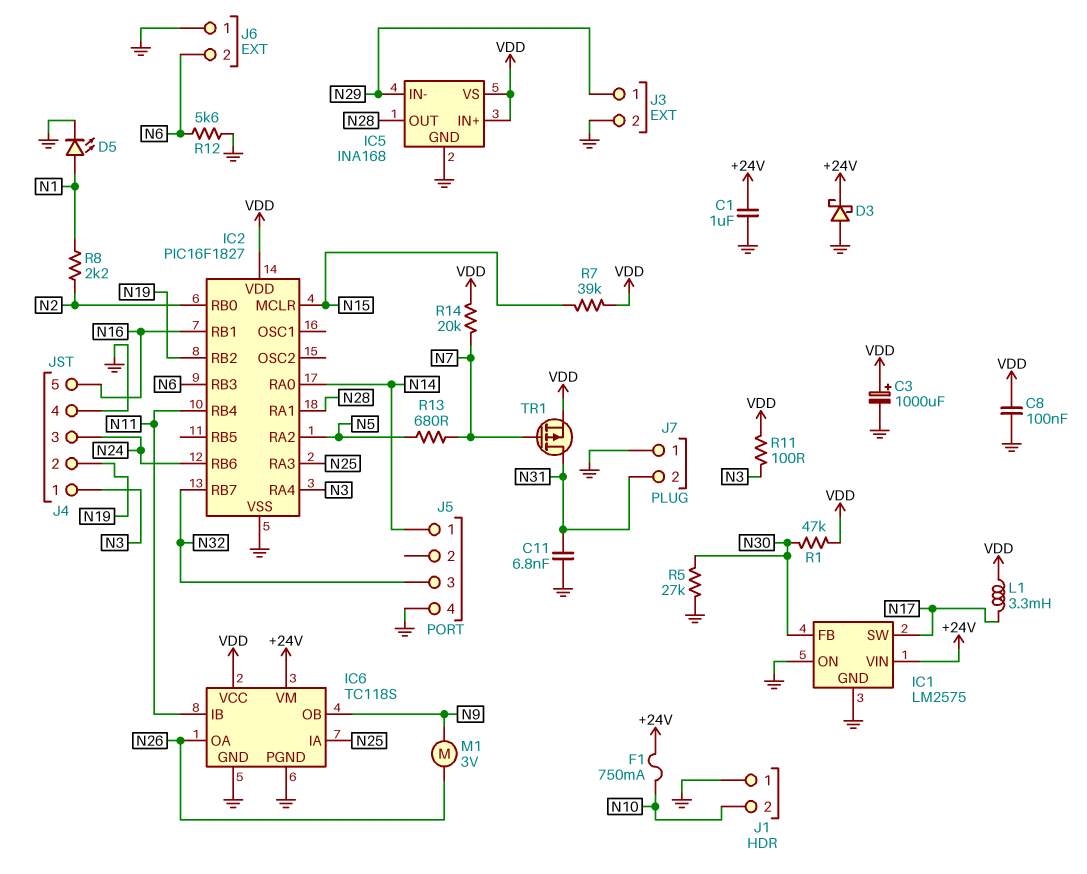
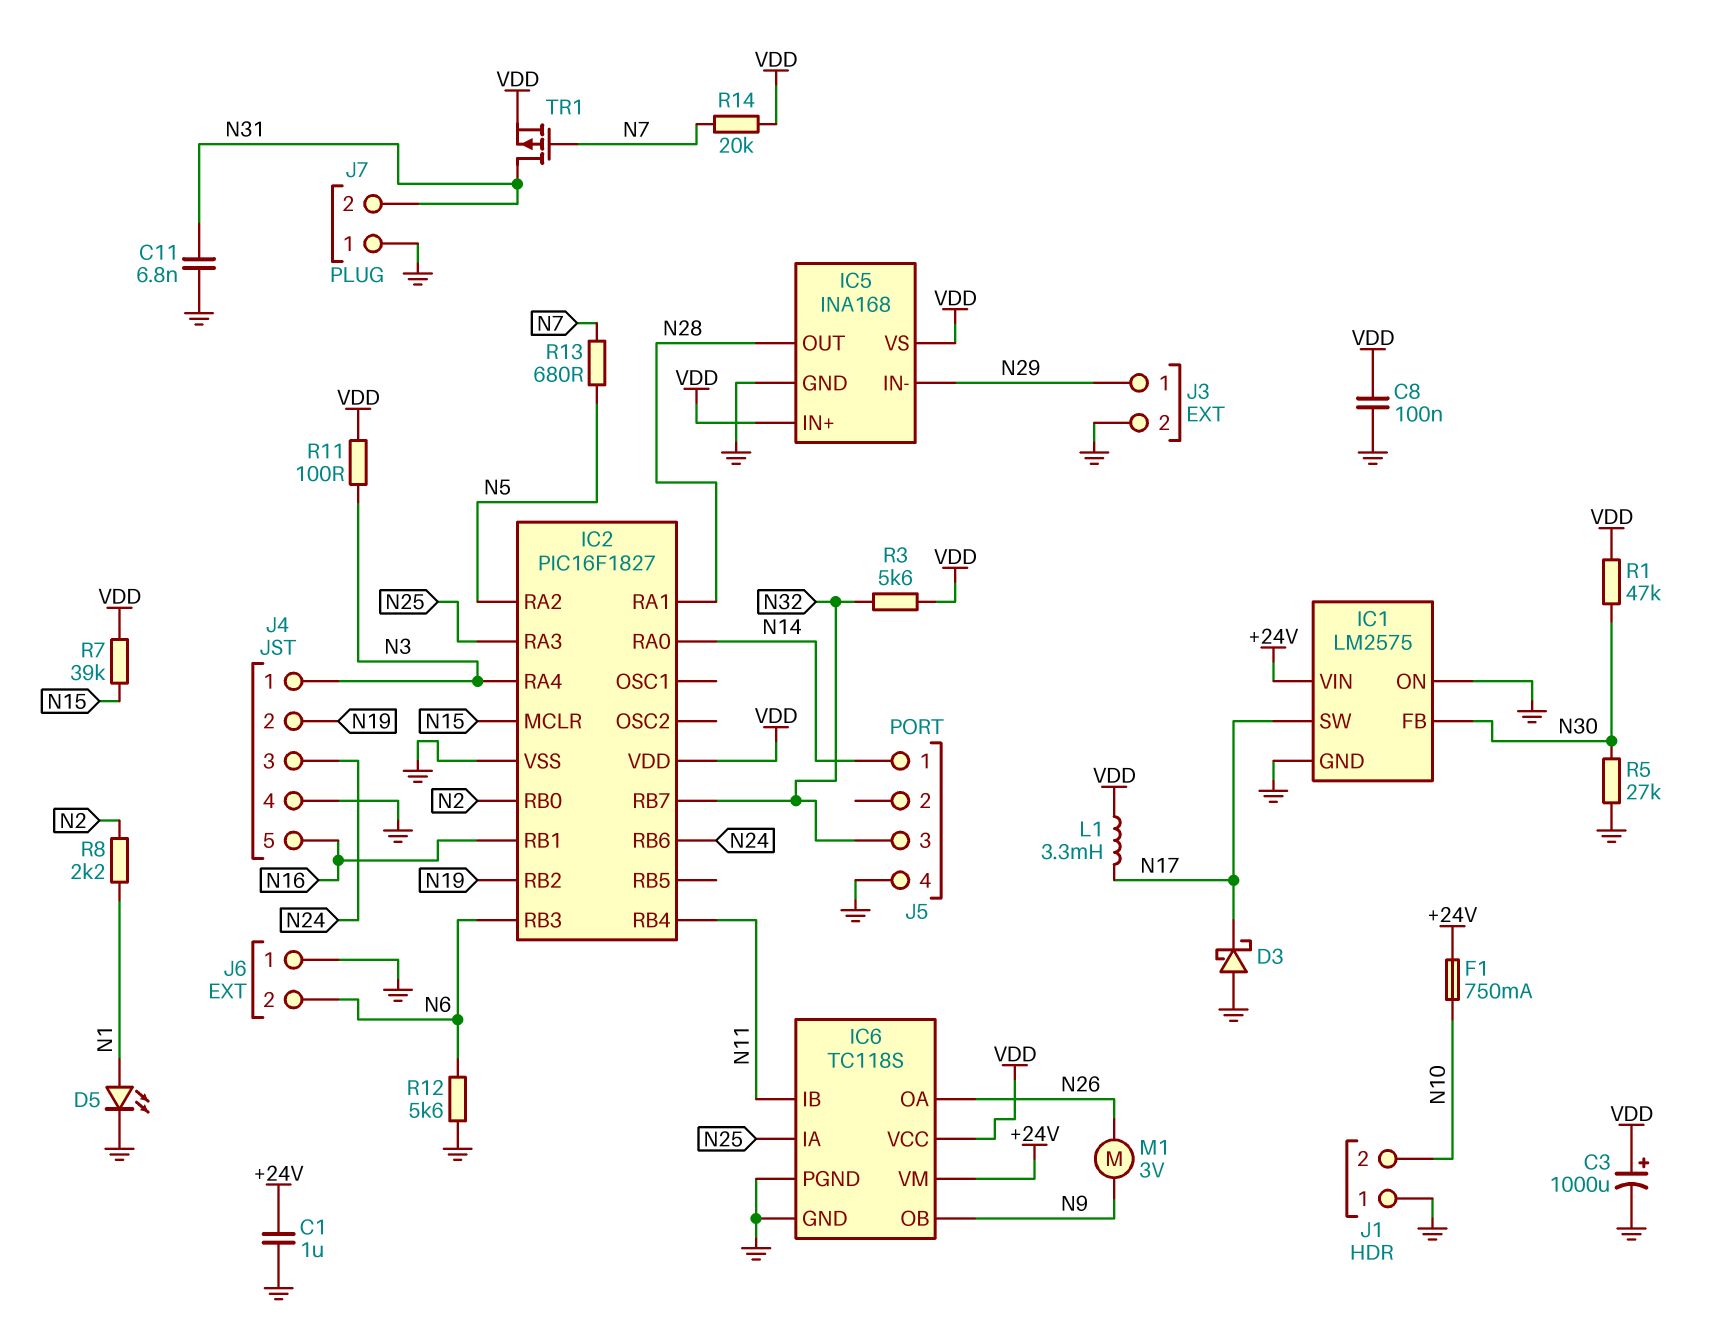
D3: schottky (A GND, K +24V) -> schottky (A GND, K N17)
R3: none -> 5.6k (N32, VDD)

